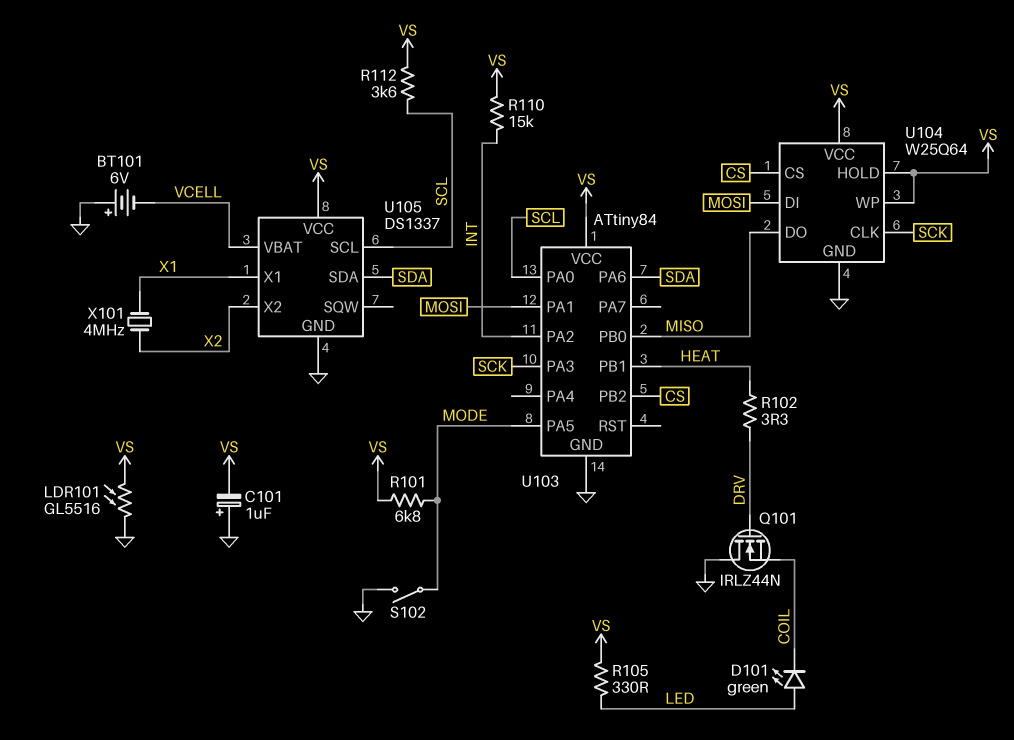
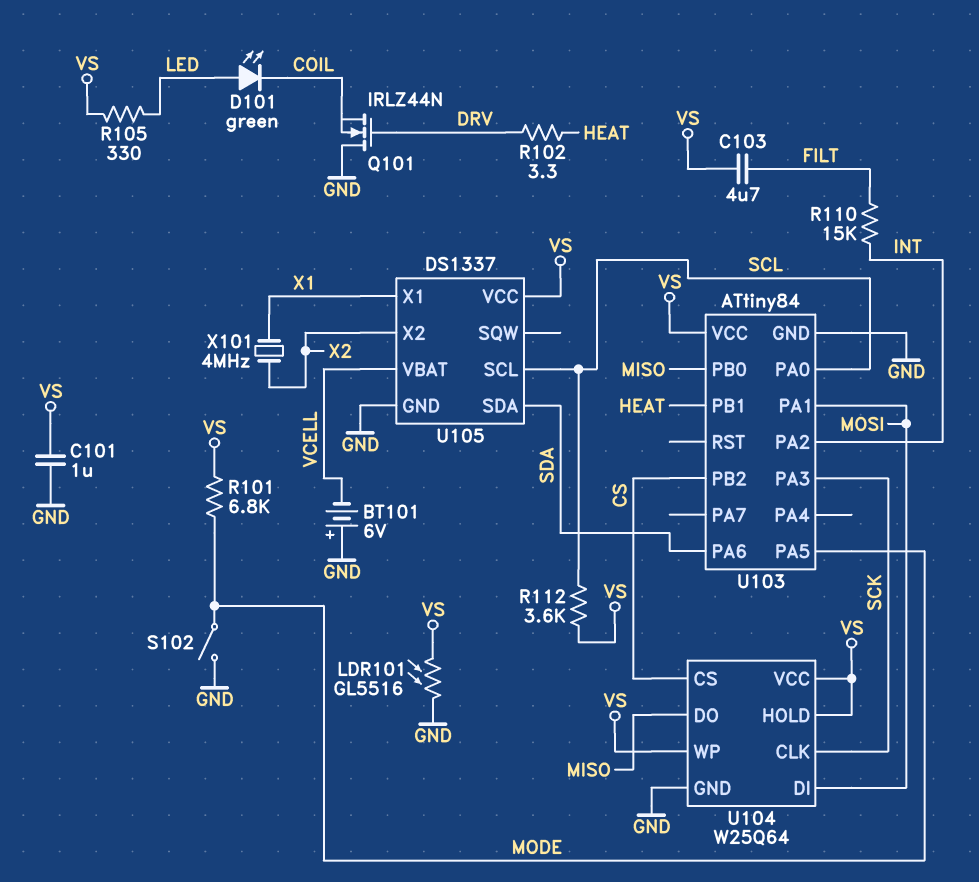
C101: 1uF (plus GND, minus VS) -> 1uF (GND, VS)
C103: none -> 4.7uF (FILT, VS)
R110: 15k (INT, VS) -> 15k (FILT, INT)

